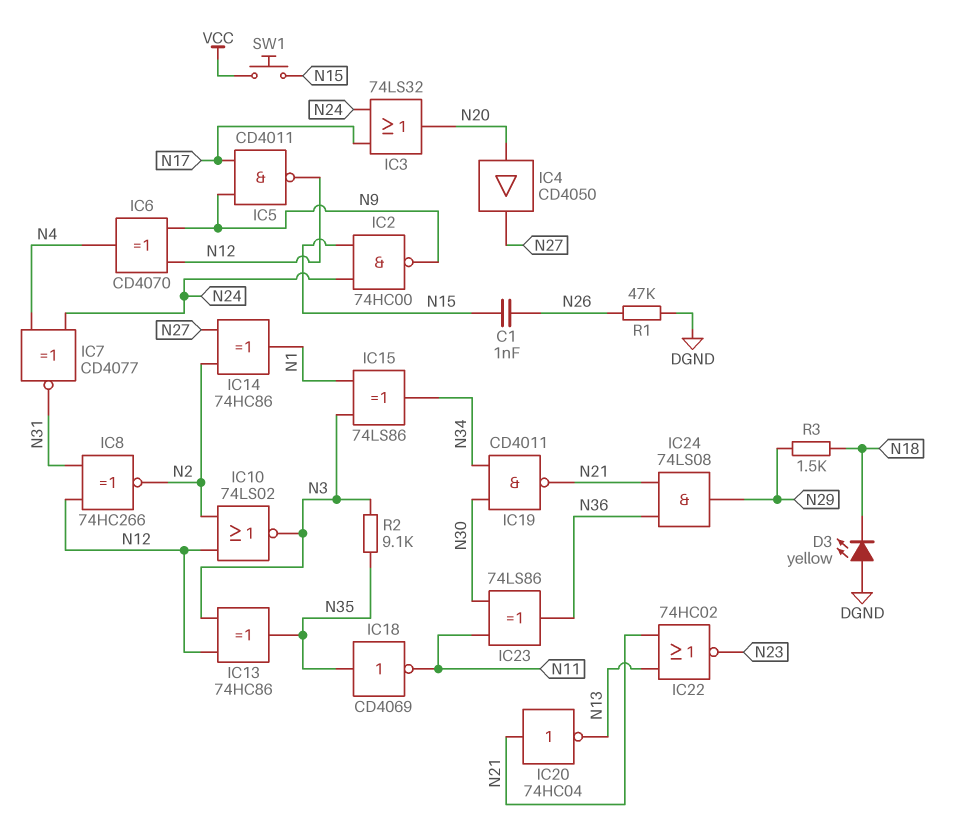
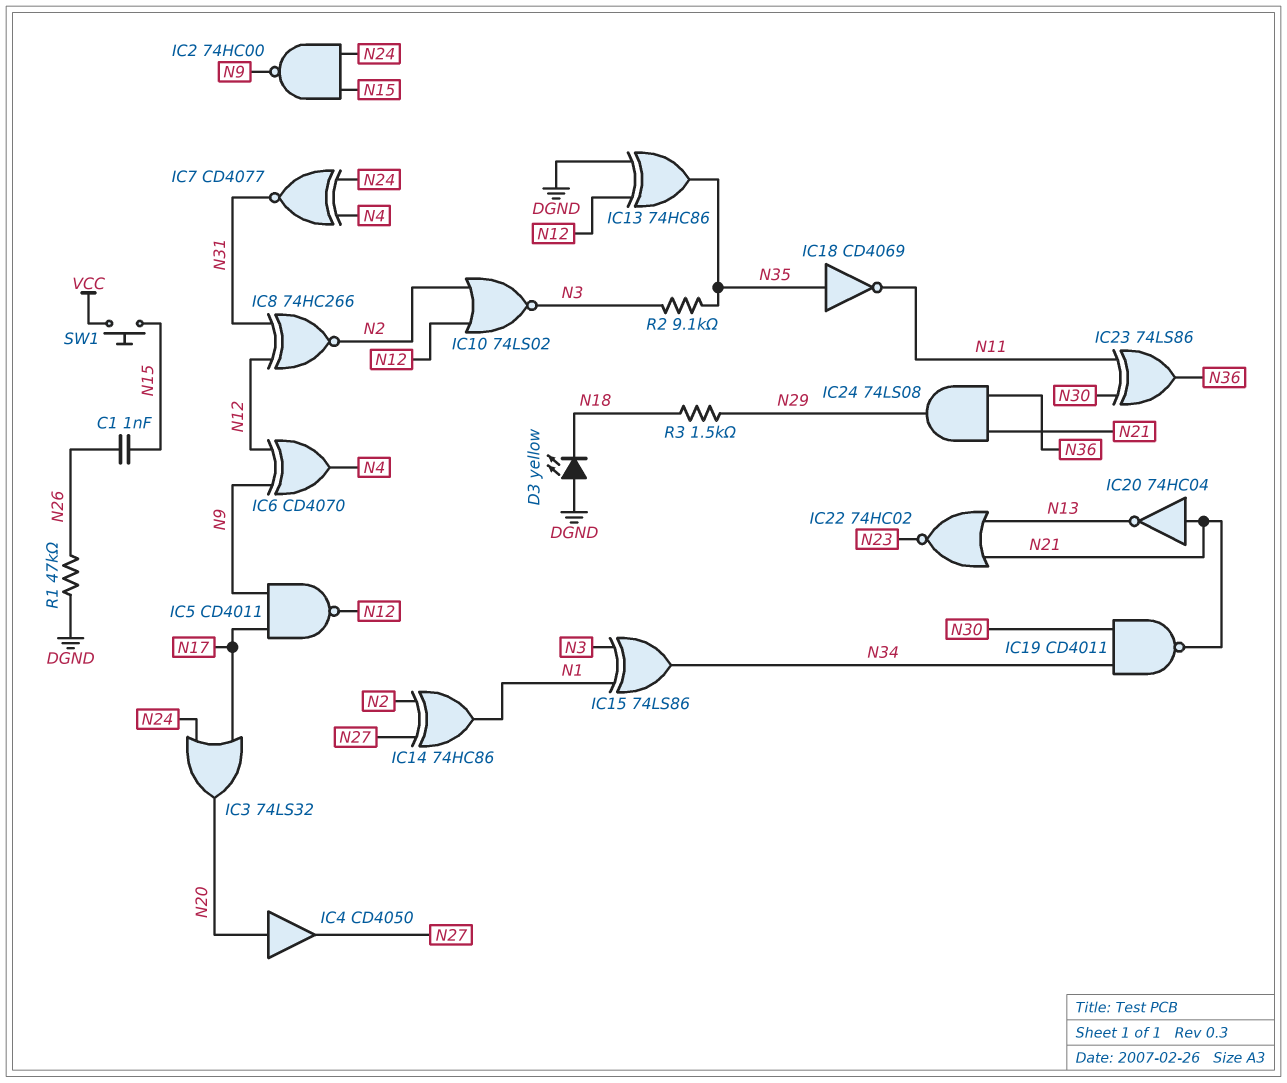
IC13: XOR 74HC86 (in N3, in N12, out N35) -> XOR 74HC86 (in DGND, in N12, out N35)

